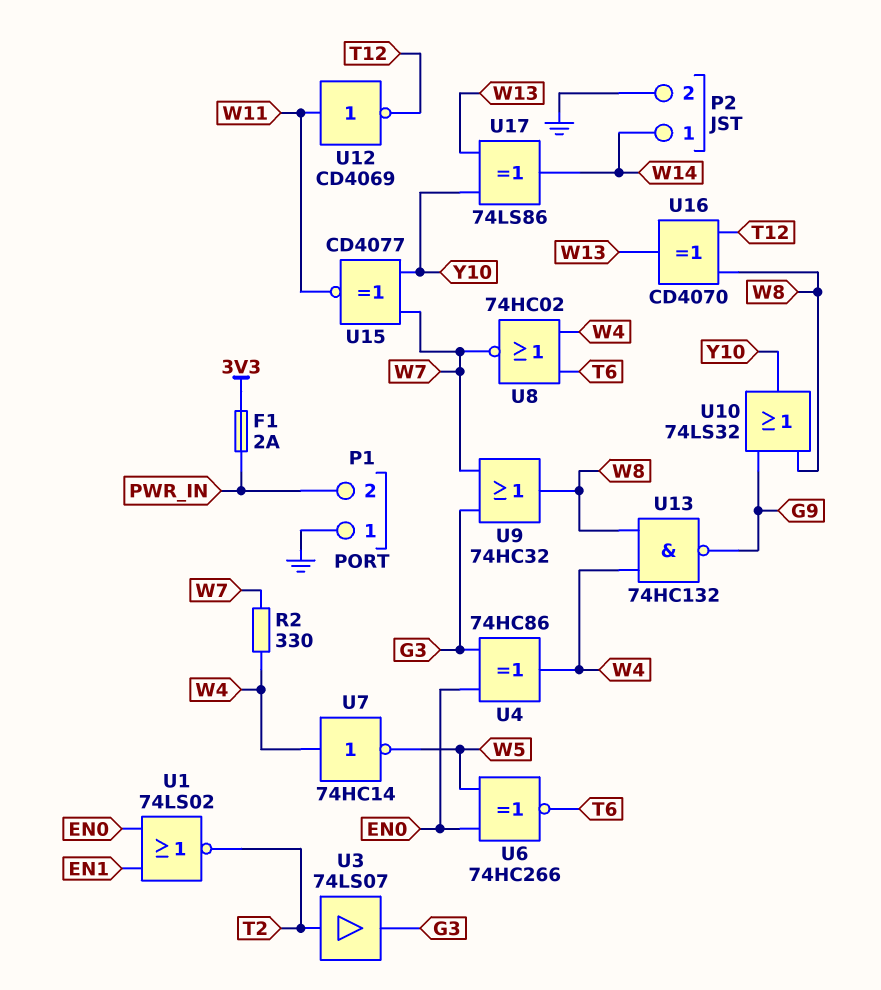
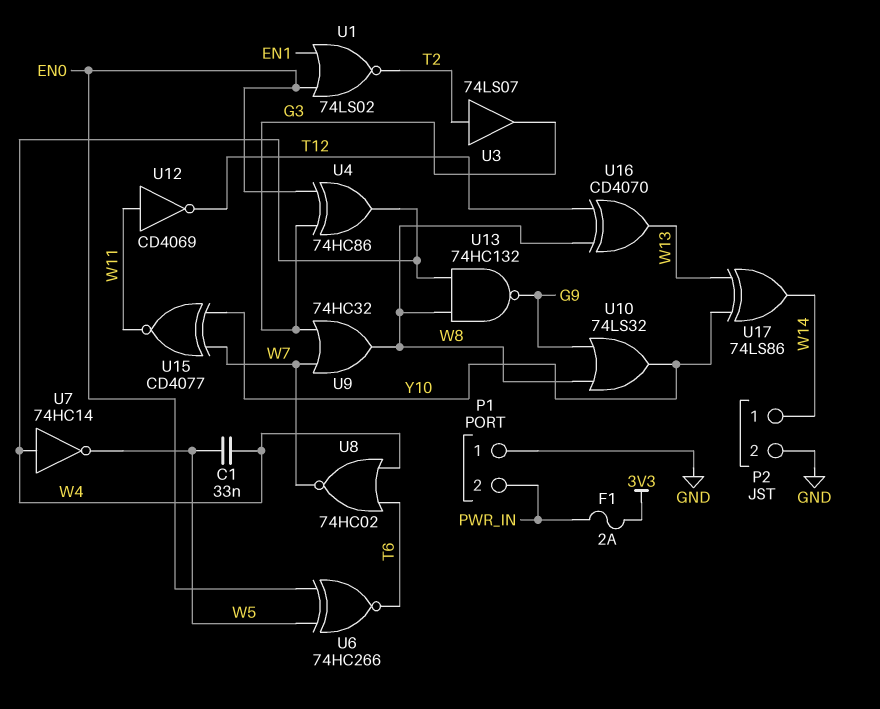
C1: none -> 33nF (W4, W5)
R2: 330 (W4, W7) -> none

